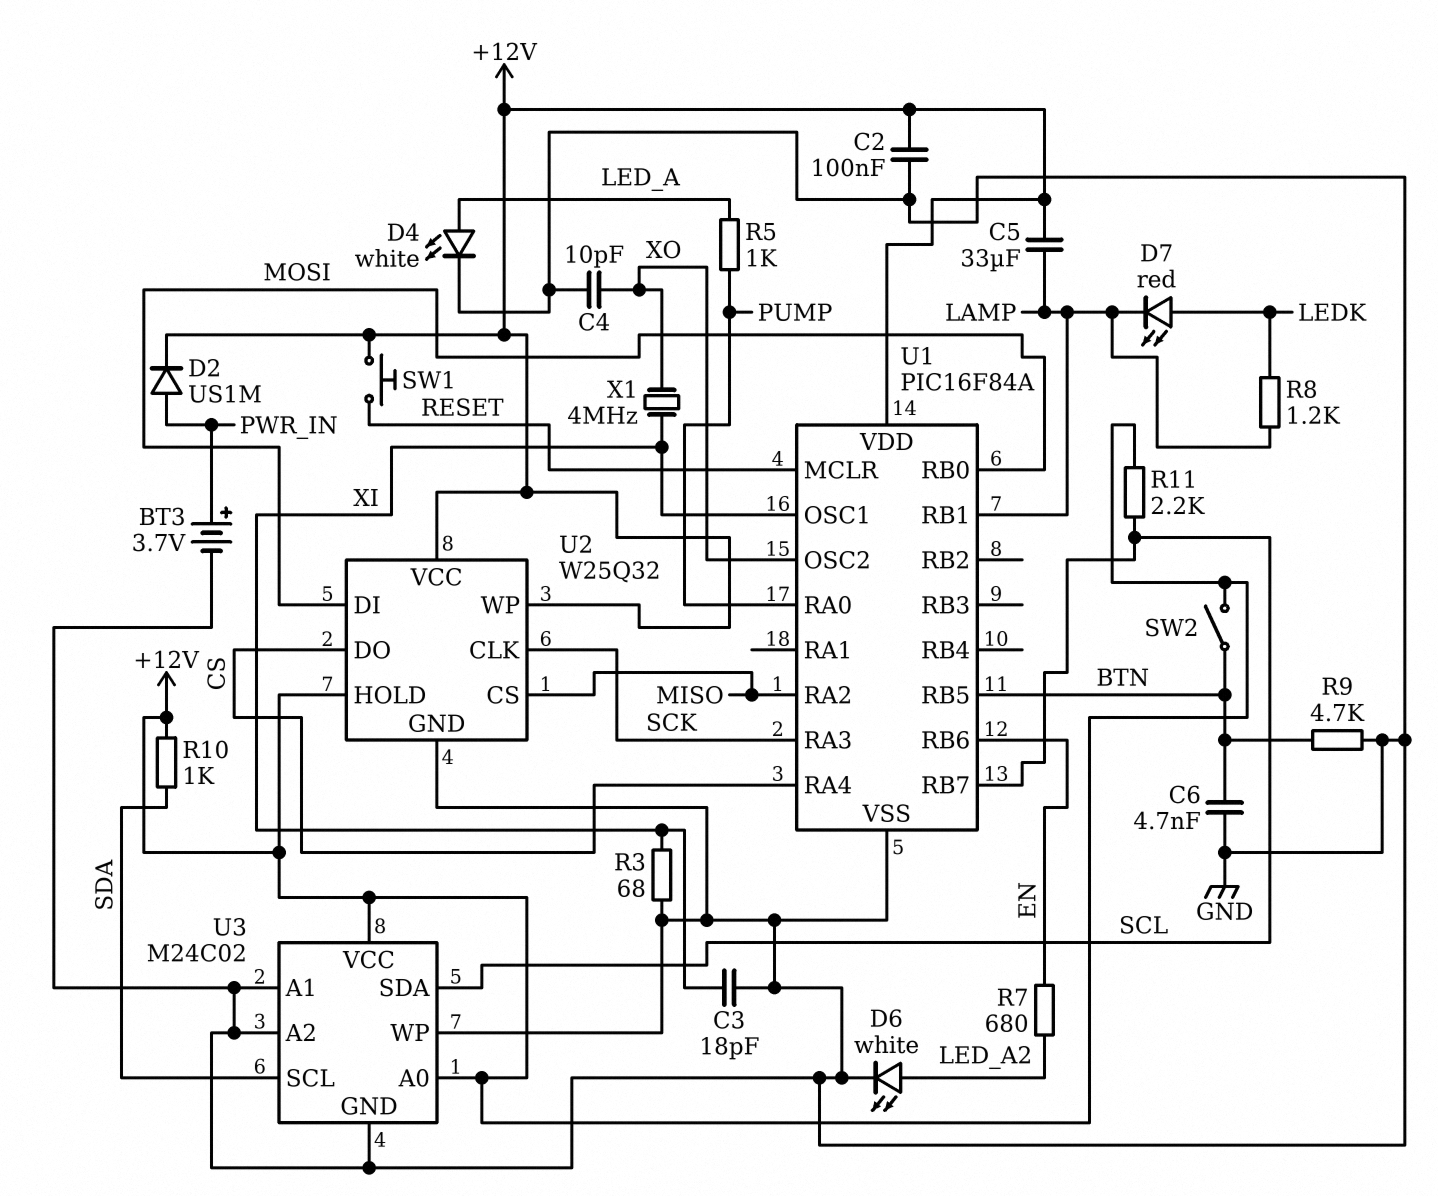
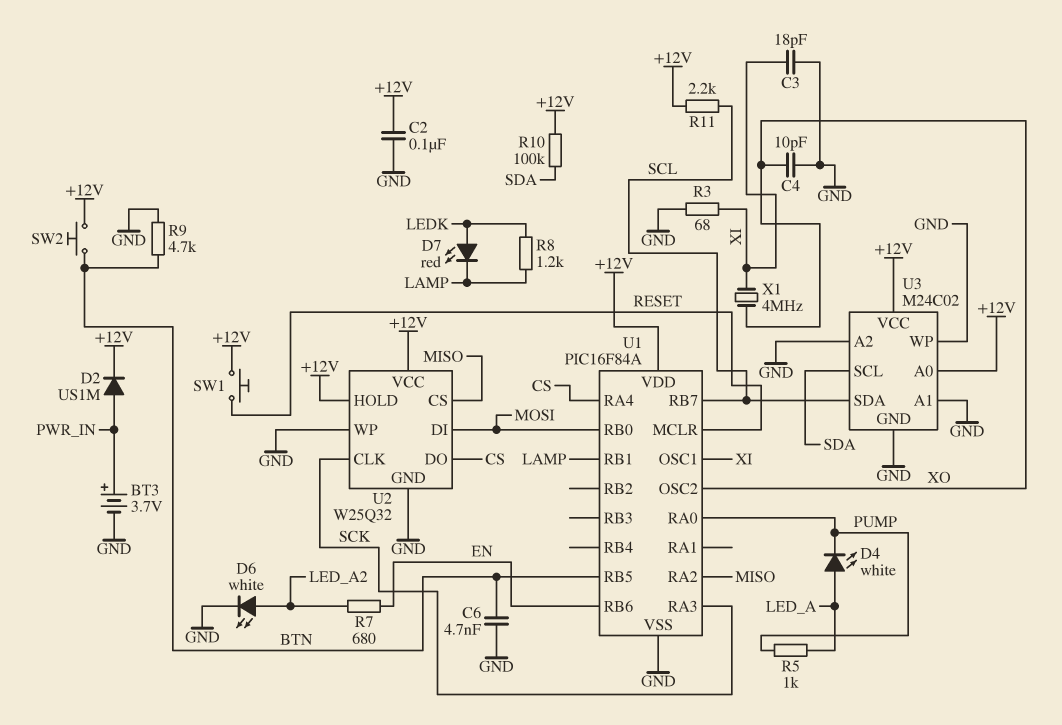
C5: 33uF (+12V, LAMP) -> none
D4: LED white (A LED_A, K GND) -> LED white (A LED_A, K PUMP)
R10: 1k (+12V, SDA) -> 100k (+12V, SDA)
SW2: switch (+12V, BTN) -> button (+12V, BTN)
U2 pin WP: +12V -> GND

